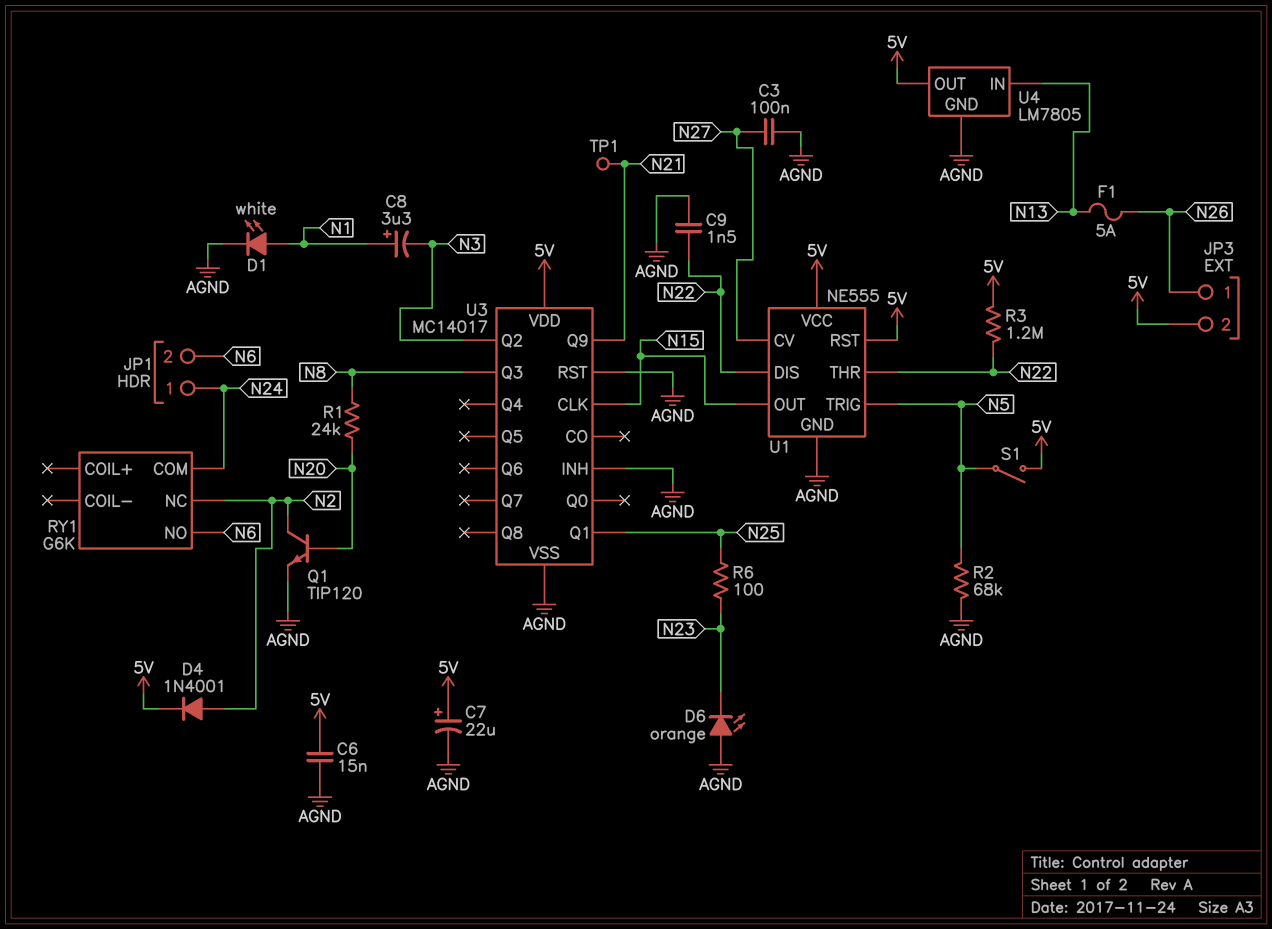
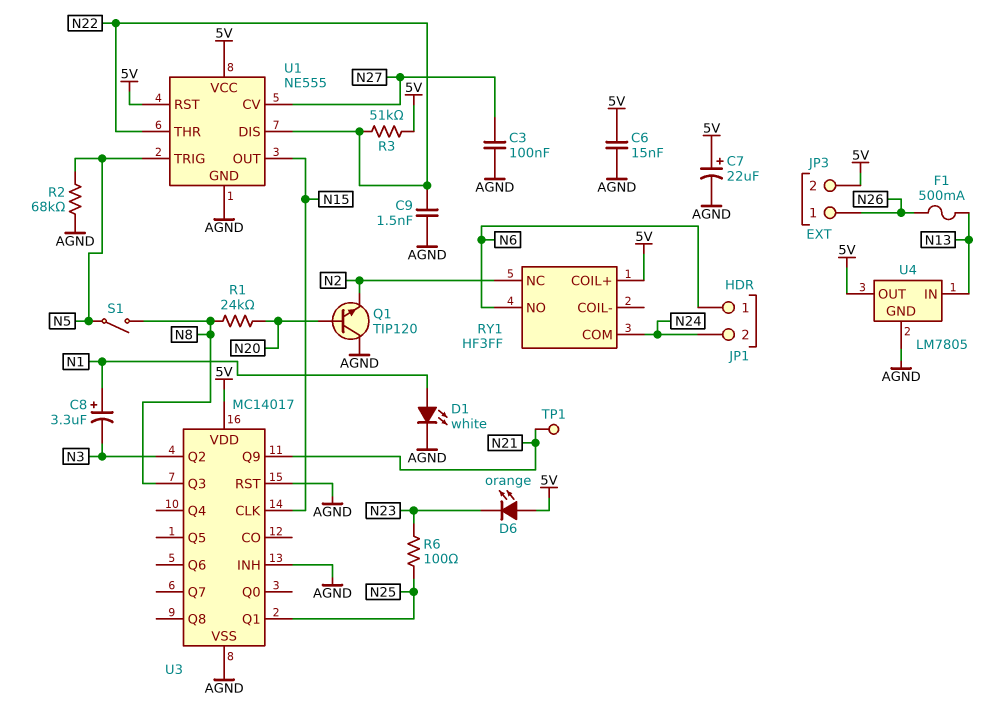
D4: diode 1N4001 (A N2, K 5V) -> none
D6: LED orange (A AGND, K N23) -> LED orange (A 5V, K N23)
F1: 5A (N13, N26) -> 500mA (N13, N26)
JP1 pin 1: N24 -> N6
JP1 pin 2: N6 -> N24
Q1: NPN TIP120 (B N20, C N2, E AGND) -> NPN TIP120 (B N20, C AGND, E N2)
R3: 1.2M (5V, N22) -> 51k (5V, N22)
RY1: G6K -> HF3FF
RY1 pin COIL+: none -> 5V
S1: switch (5V, N5) -> switch (N5, N8)

